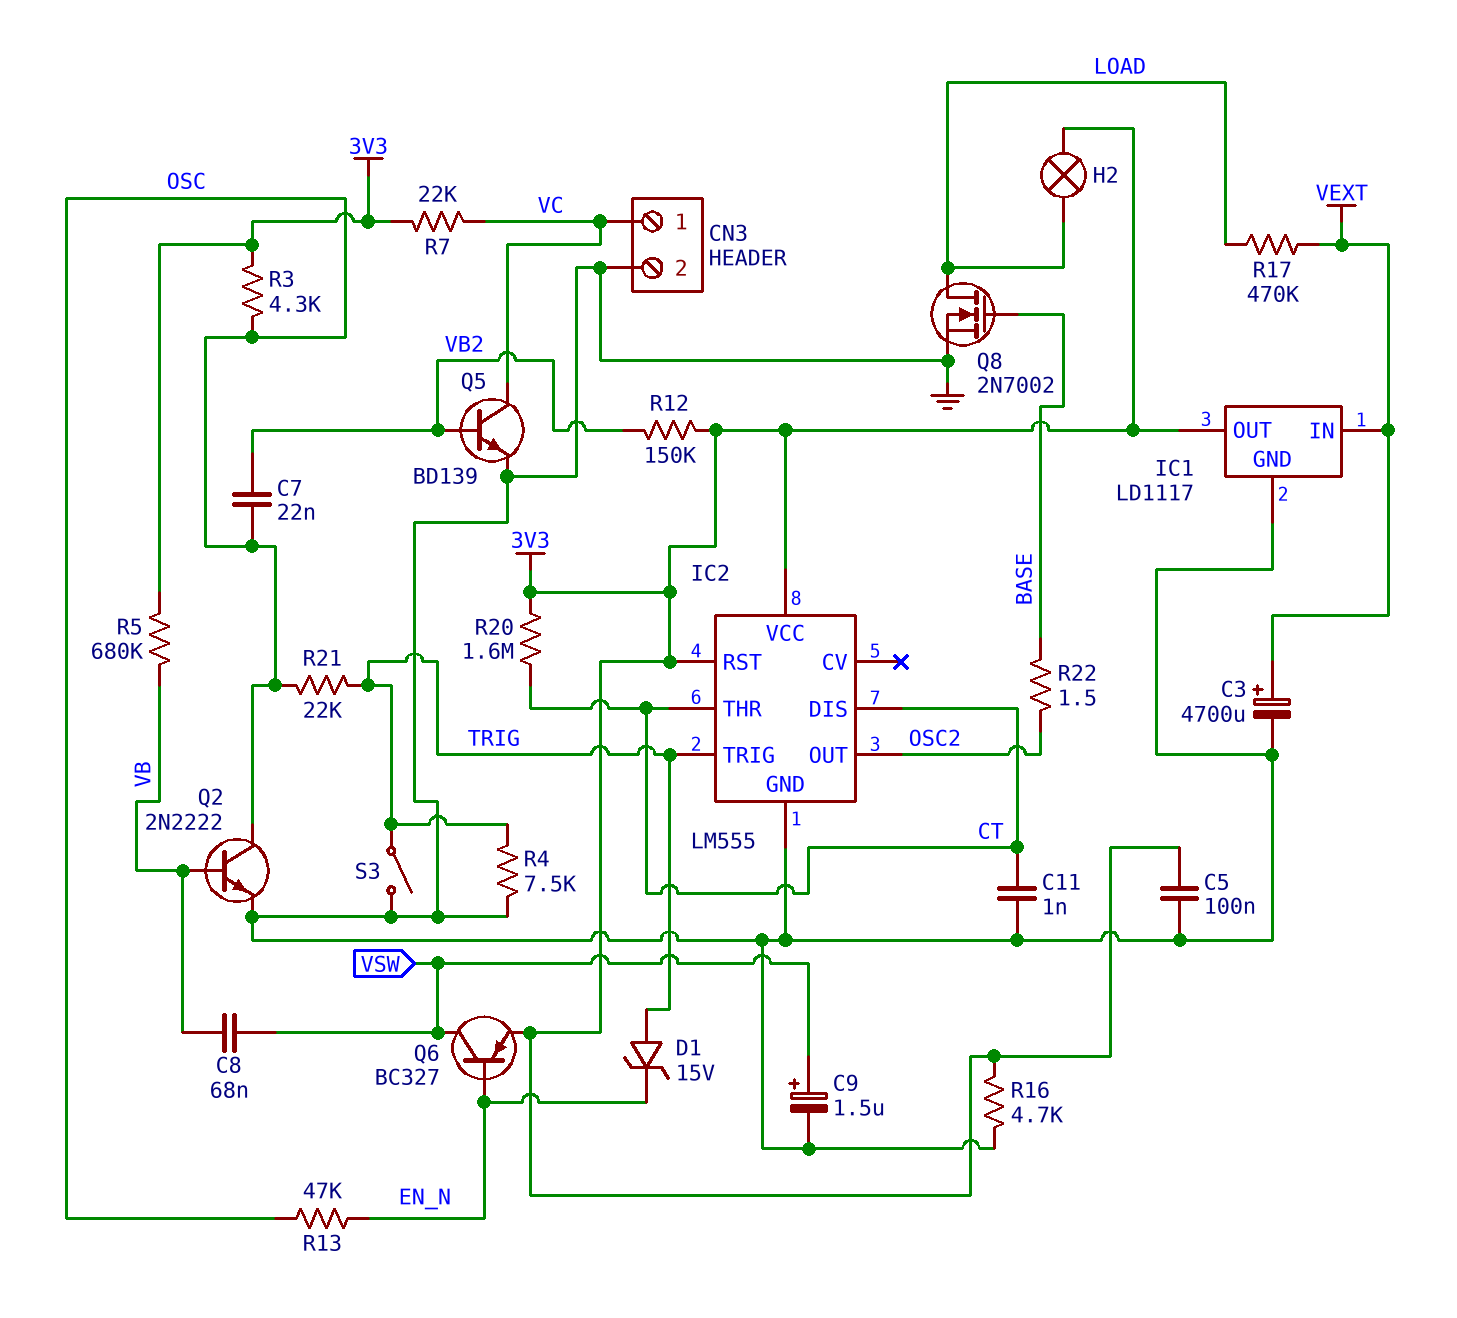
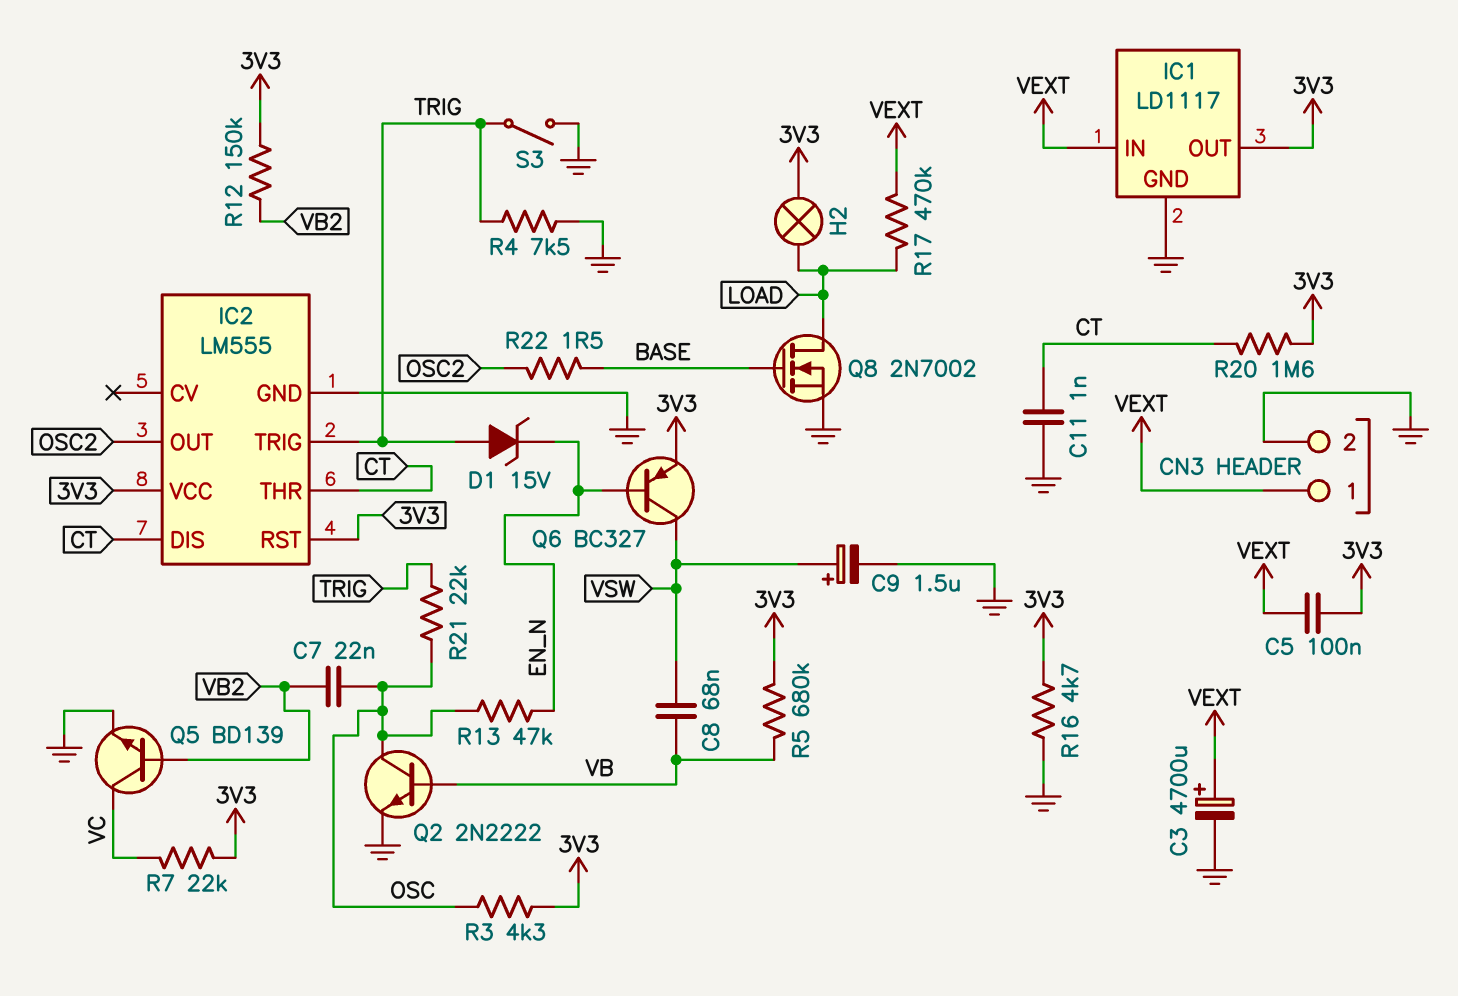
C5: 100nF (3V3, GND) -> 100nF (3V3, VEXT)
CN3 pin 1: VC -> VEXT

